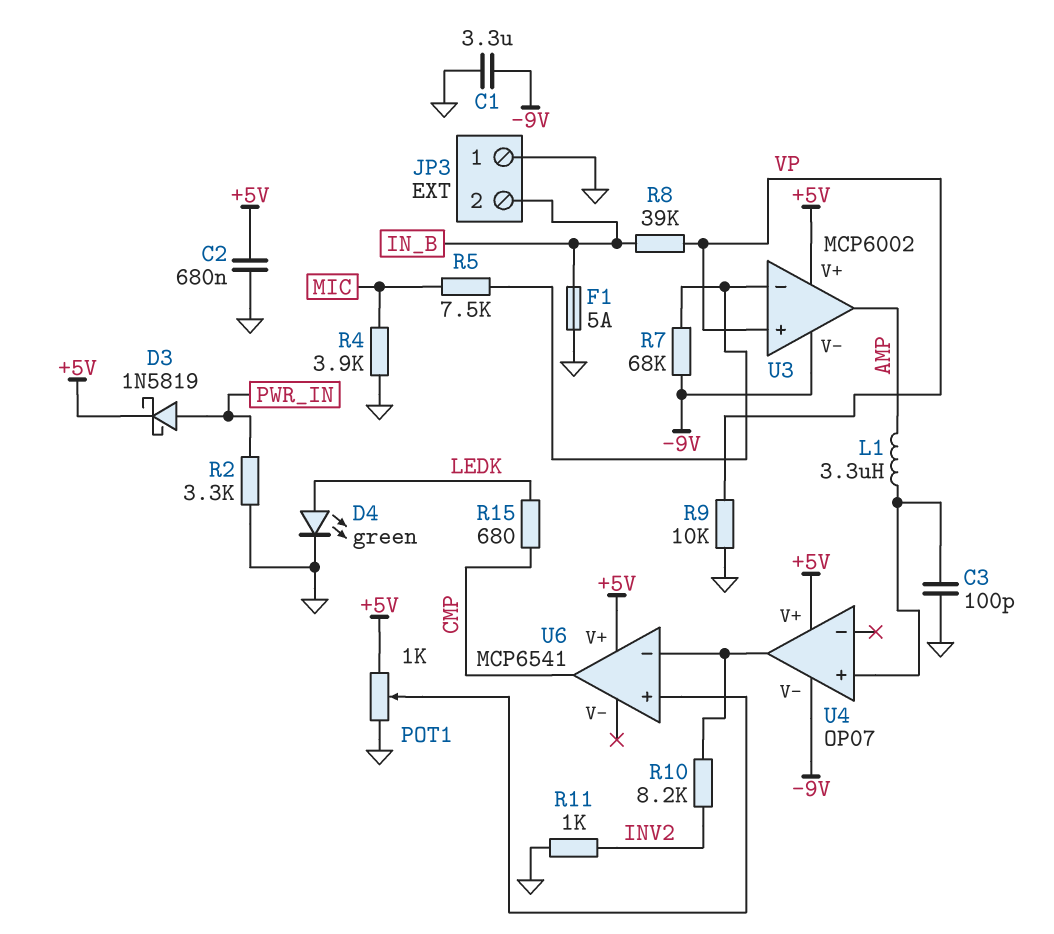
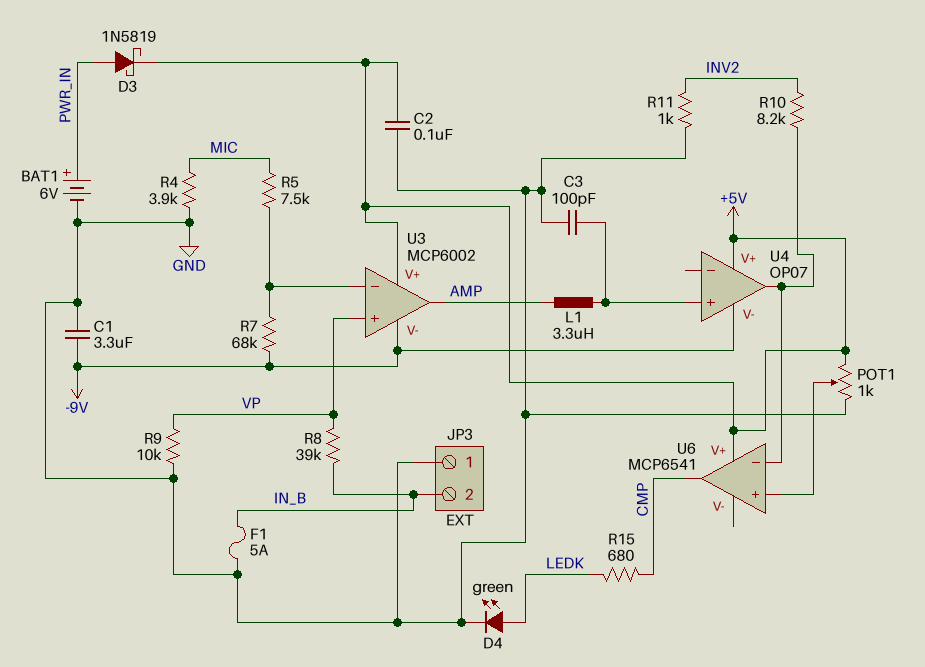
BAT1: none -> 6V (plus PWR_IN, minus GND)
C2: 680nF (+5V, GND) -> 100nF (+5V, GND)
R2: 3.3k (GND, PWR_IN) -> none

